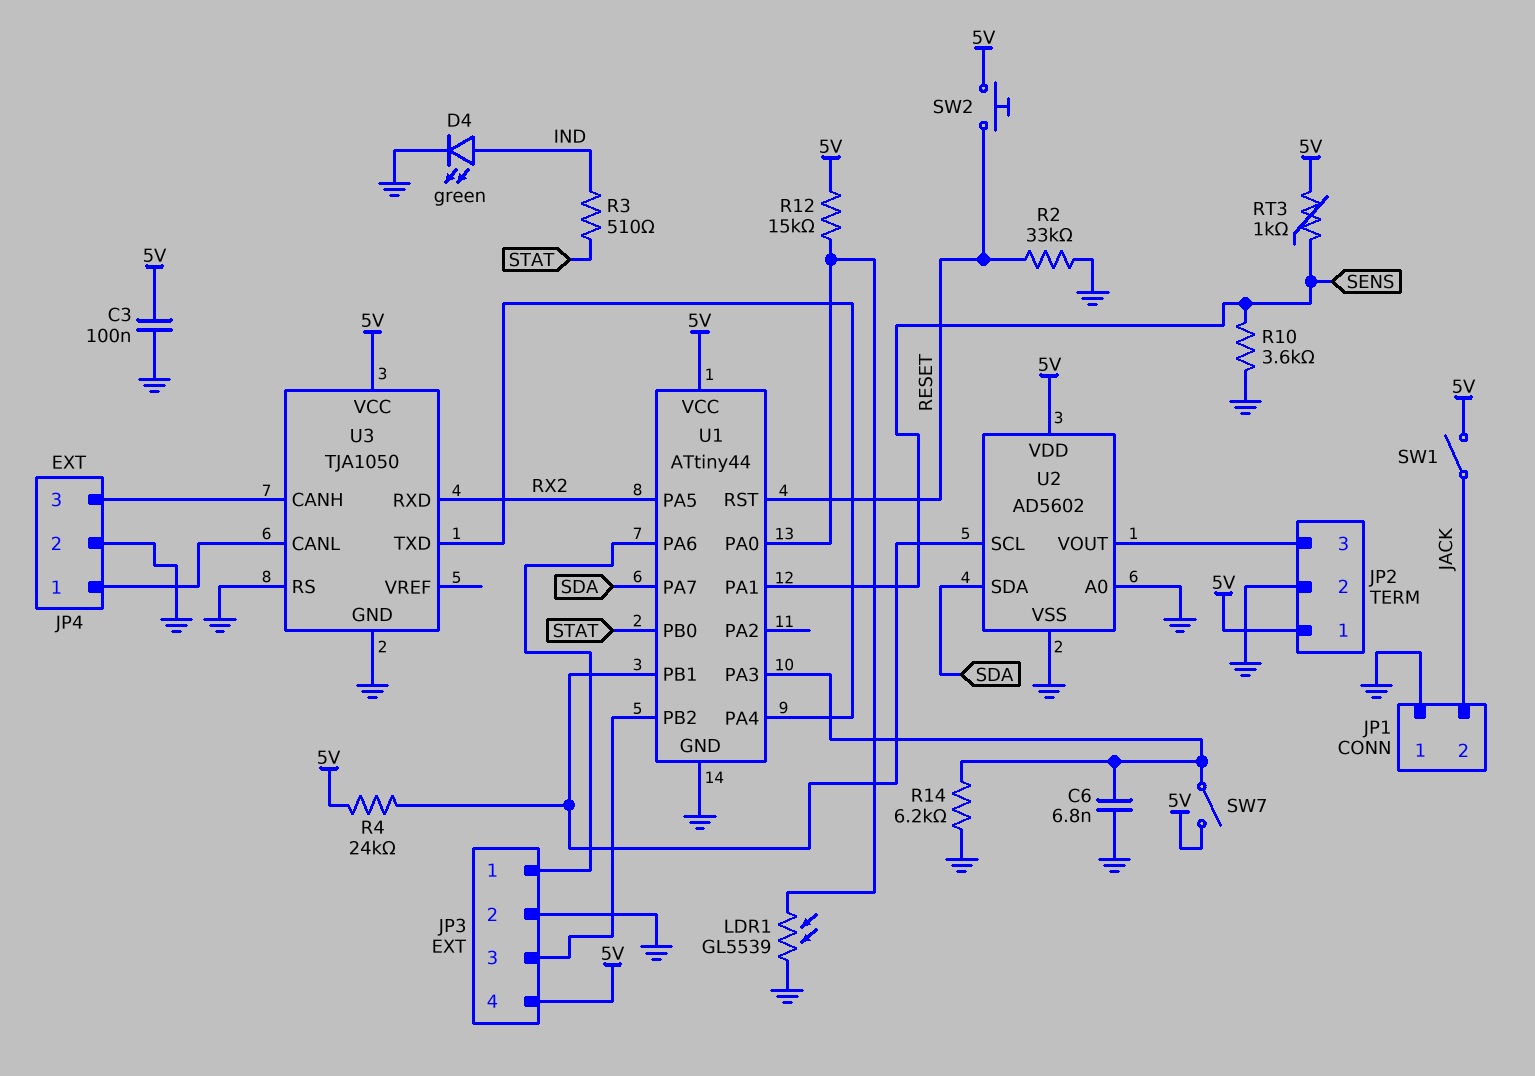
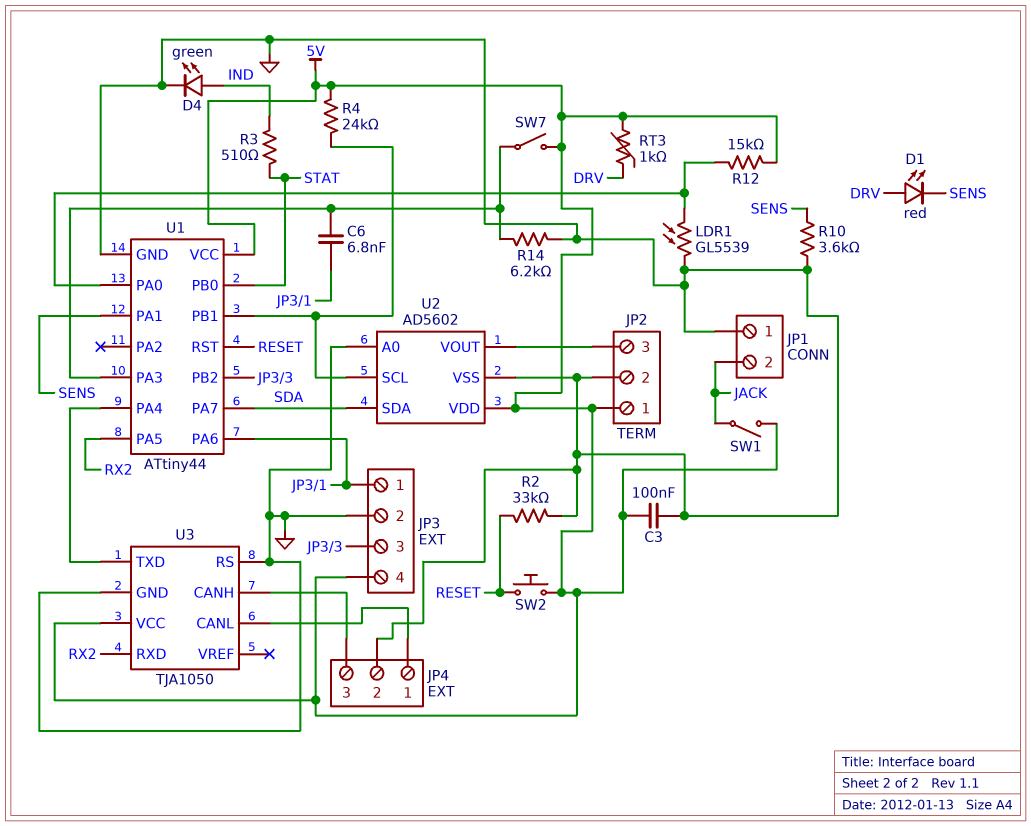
C6: 6.8nF (GND, U1/PA3) -> 6.8nF (JP3/1, U1/PA3)
D1: none -> LED red (A DRV, K SENS)
RT3: 1k (5V, SENS) -> 1k (5V, DRV)

